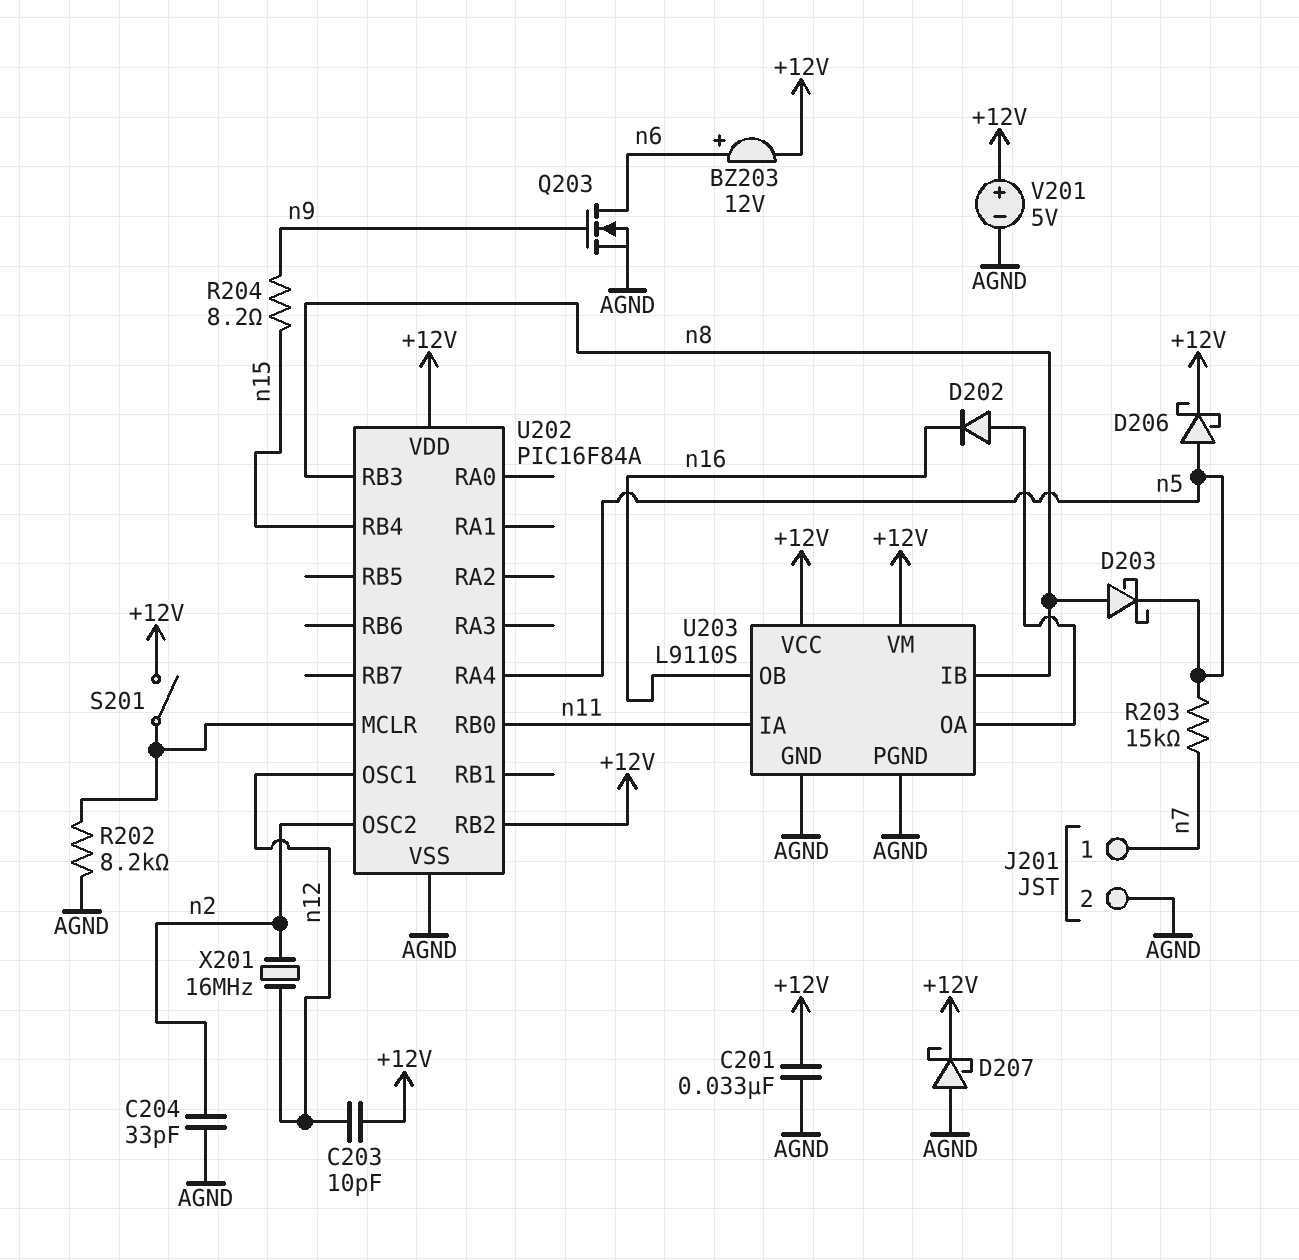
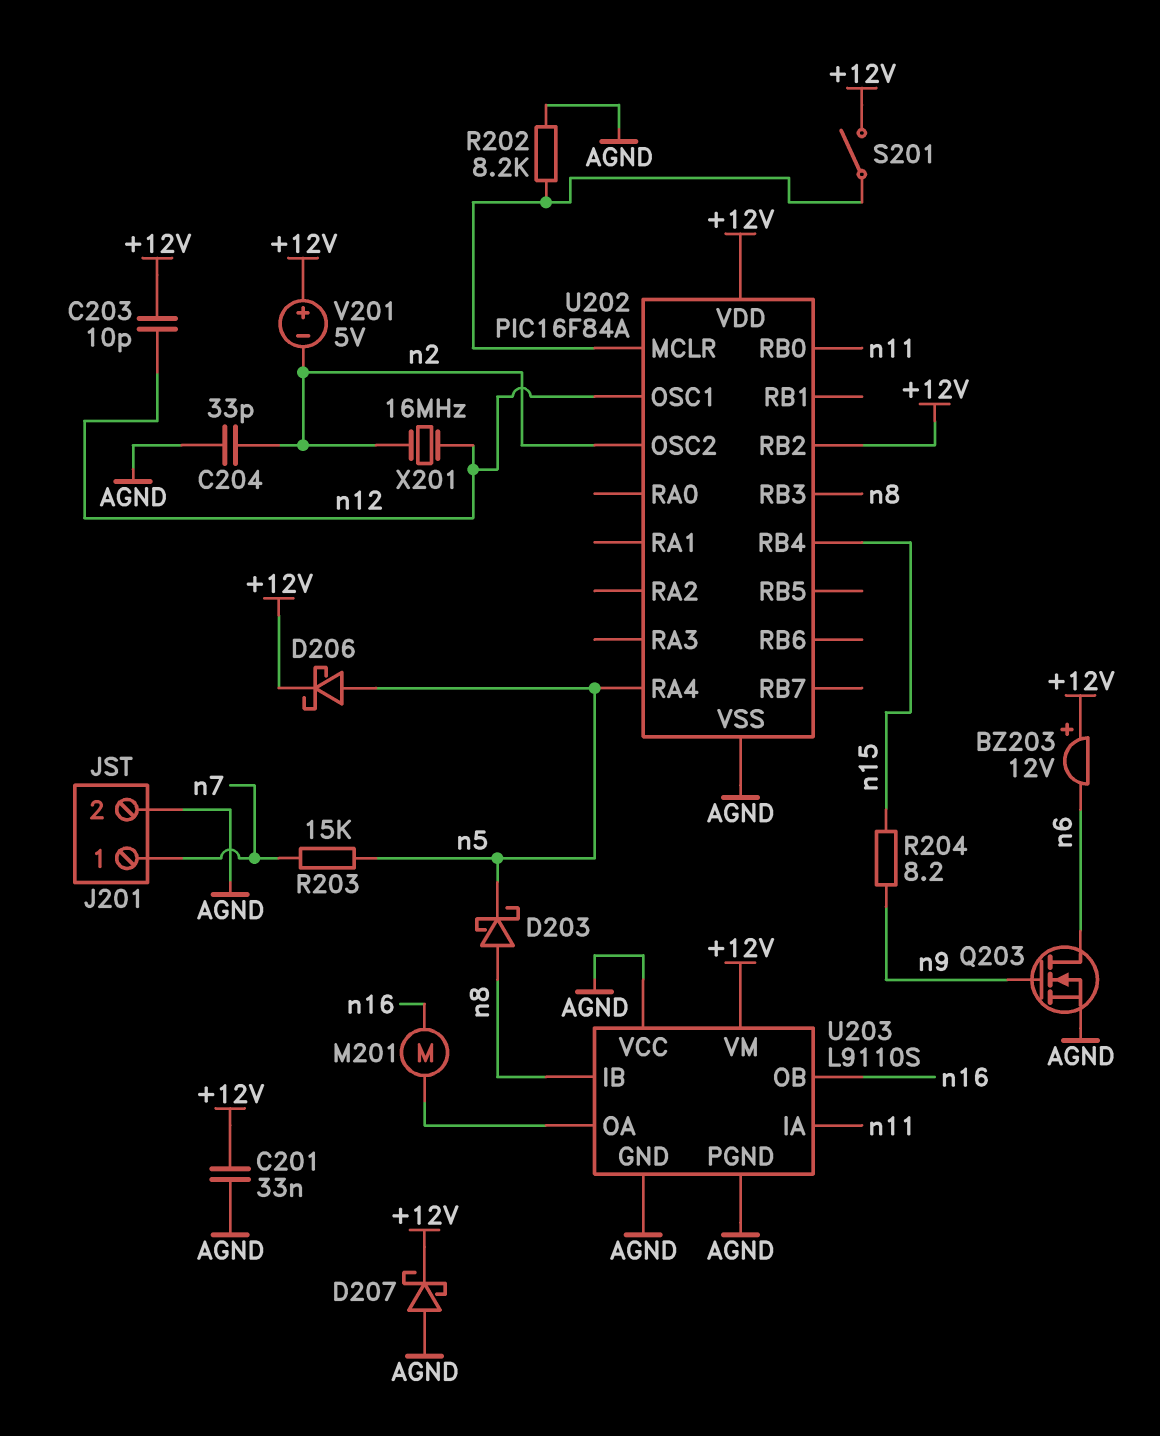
BZ203: buzzer 12V (plus n6, minus +12V) -> buzzer 12V (plus +12V, minus n6)
D202: diode (A U203/OA, K n16) -> none
M201: none -> motor (U203/OA, n16)
U203 pin VCC: +12V -> AGND
V201: 5V (plus +12V, minus AGND) -> 5V (plus +12V, minus n2)

